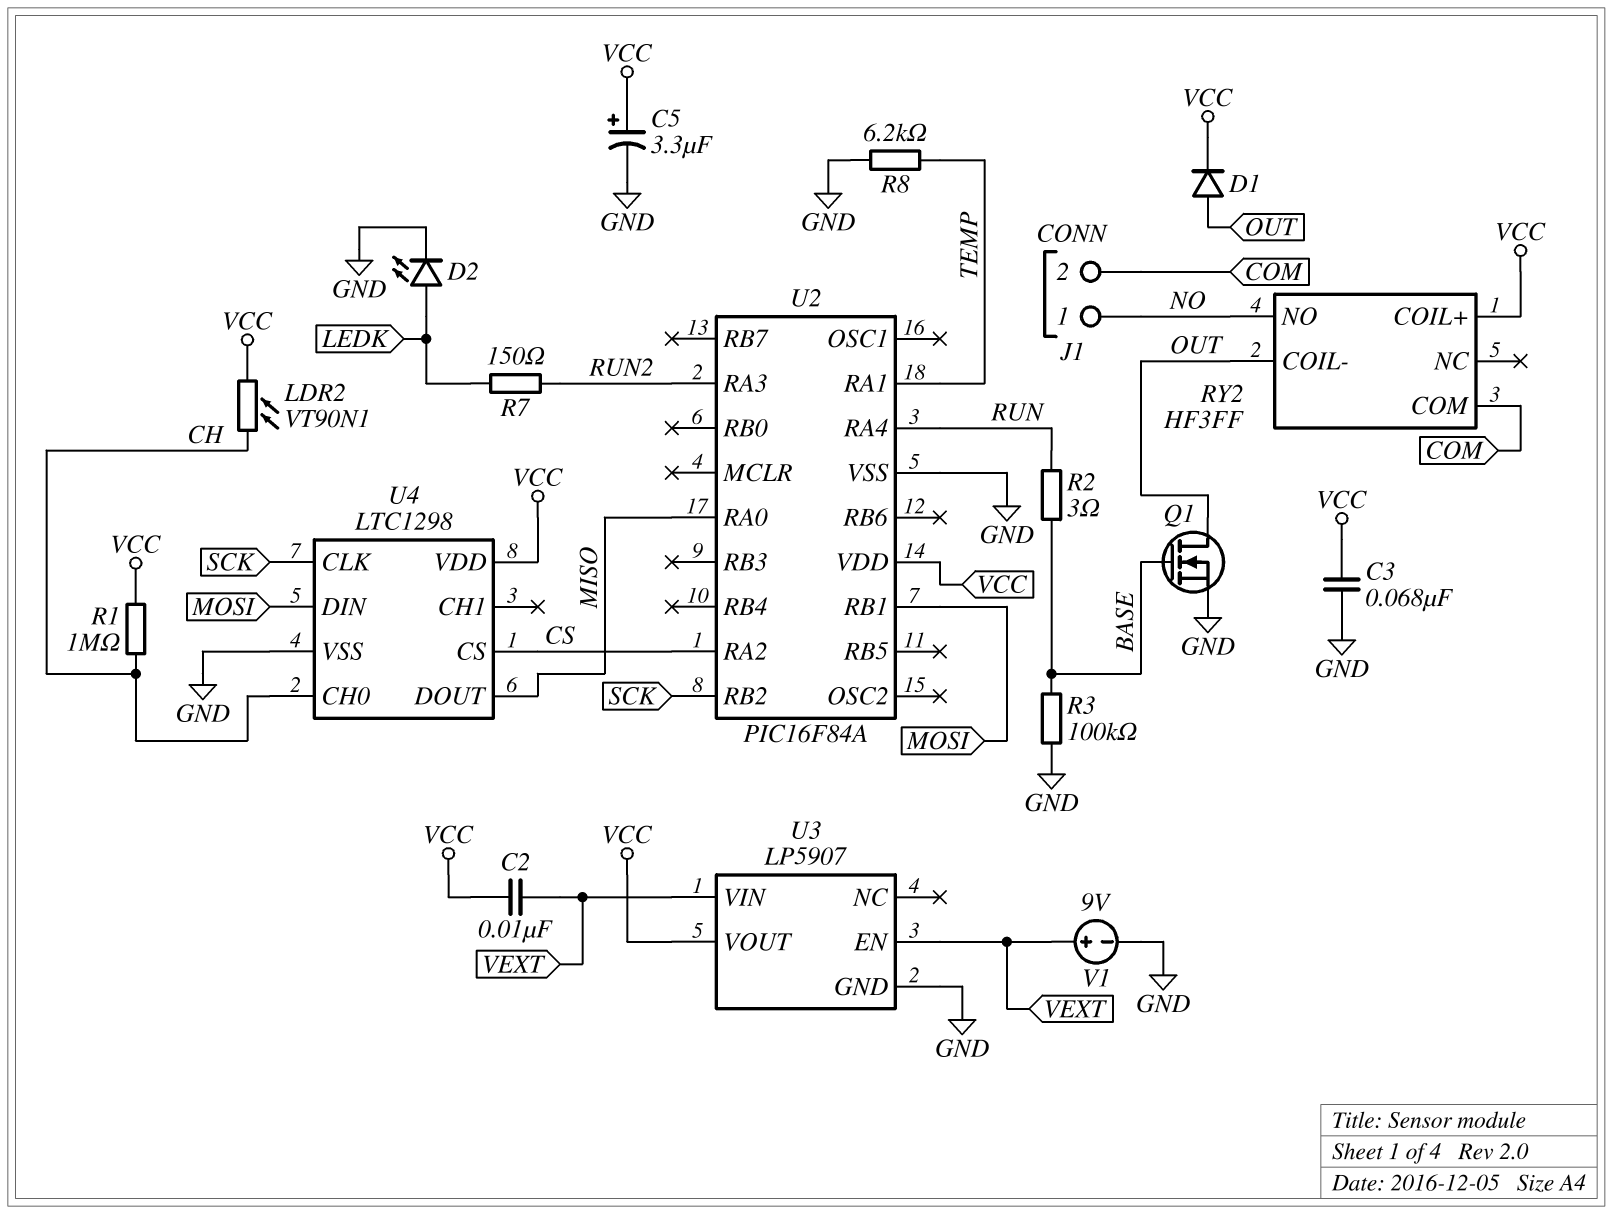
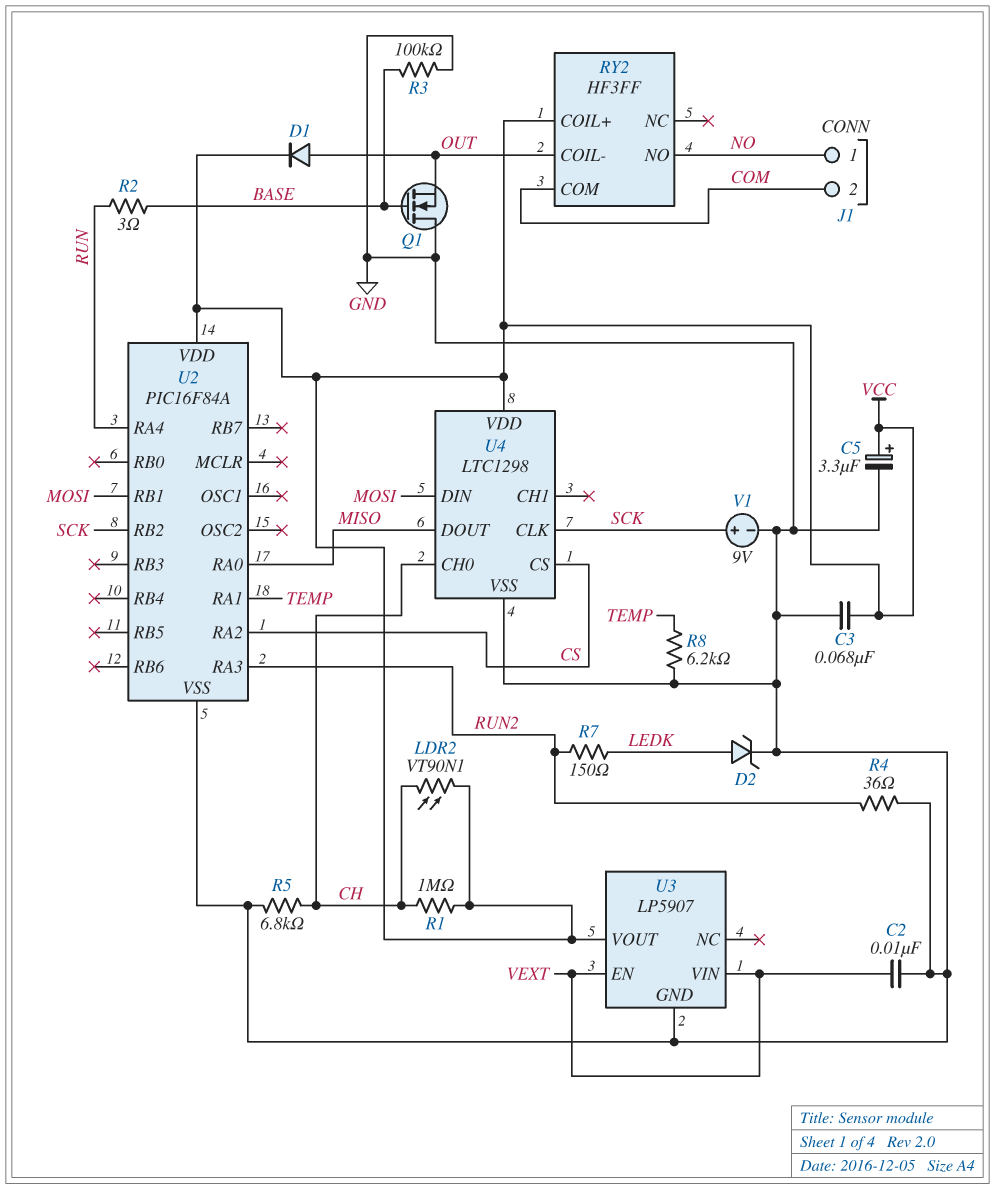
C2: 10nF (VCC, VEXT) -> 10nF (GND, VEXT)
D2: LED (A LEDK, K GND) -> zener (A LEDK, K GND)
Q1: NMOS (G BASE, D OUT, S GND) -> NMOS (G BASE, D GND, S OUT)
R4: none -> 36 (GND, RUN2)
R5: none -> 6.8k (CH, GND)
V1: 9V (plus VEXT, minus GND) -> 9V (plus SCK, minus GND)

